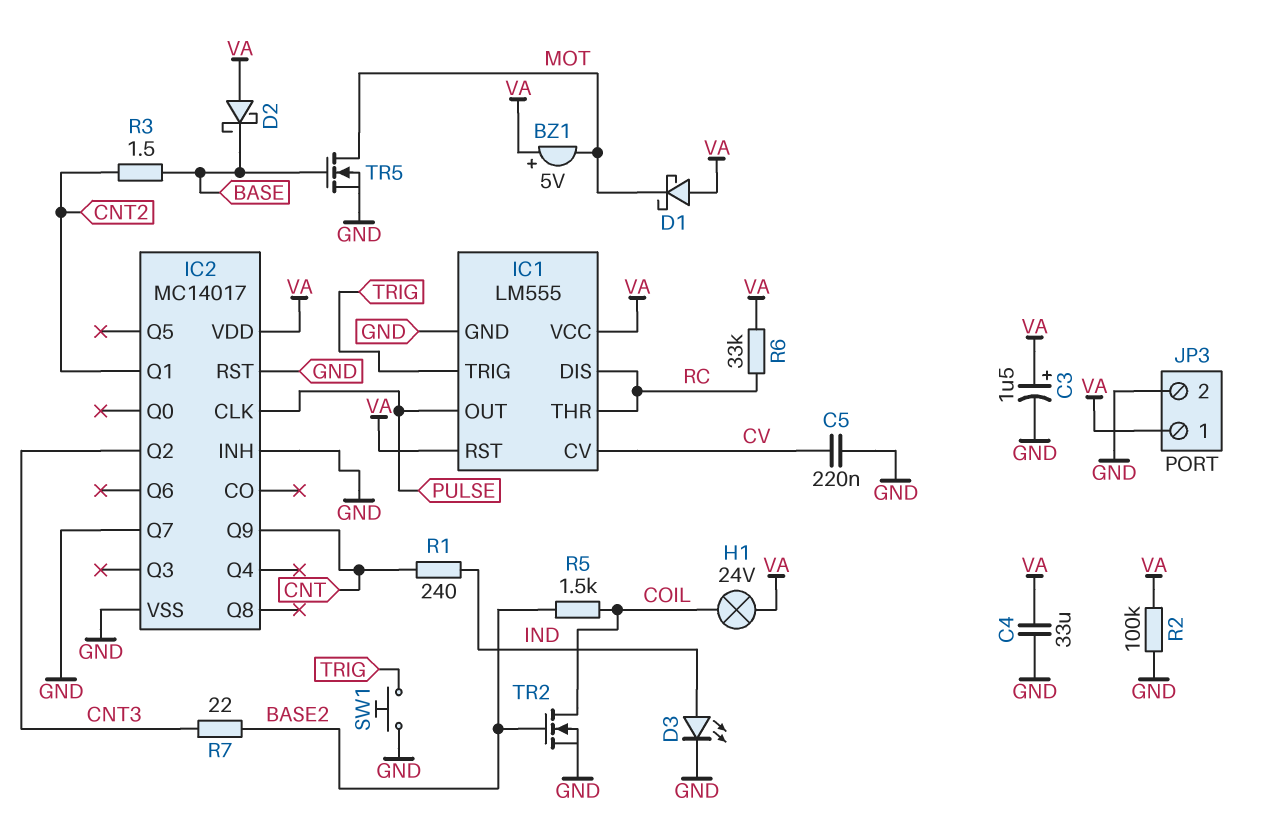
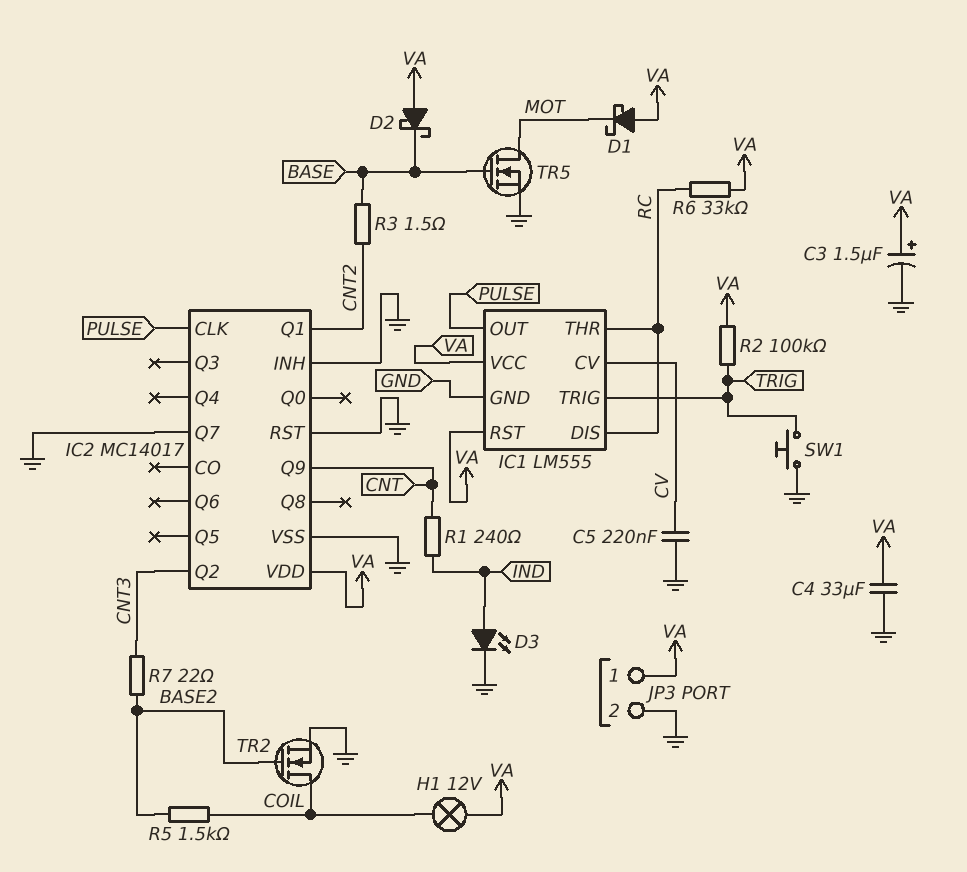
BZ1: buzzer 5V (plus VA, minus MOT) -> none
H1: lamp 24V (COIL, VA) -> lamp 12V (COIL, VA)
R2: 100k (GND, VA) -> 100k (TRIG, VA)

